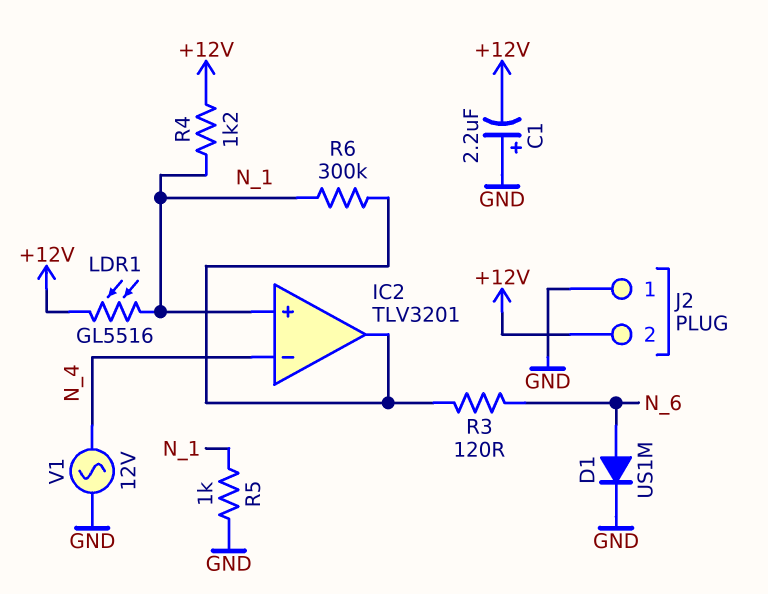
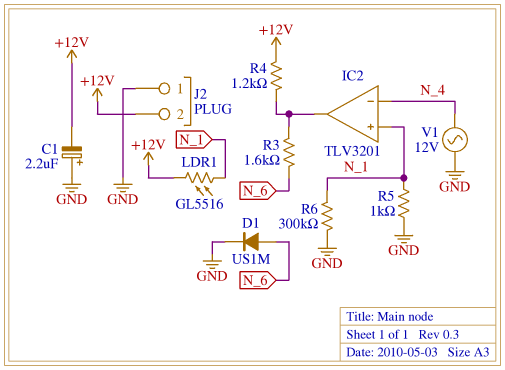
R3: 120 (IC2/out, N_6) -> 1.6k (IC2/out, N_6)
R4: 1.2k (+12V, N_1) -> 1.2k (+12V, IC2/out)
R6: 300k (IC2/out, N_1) -> 300k (GND, N_1)

